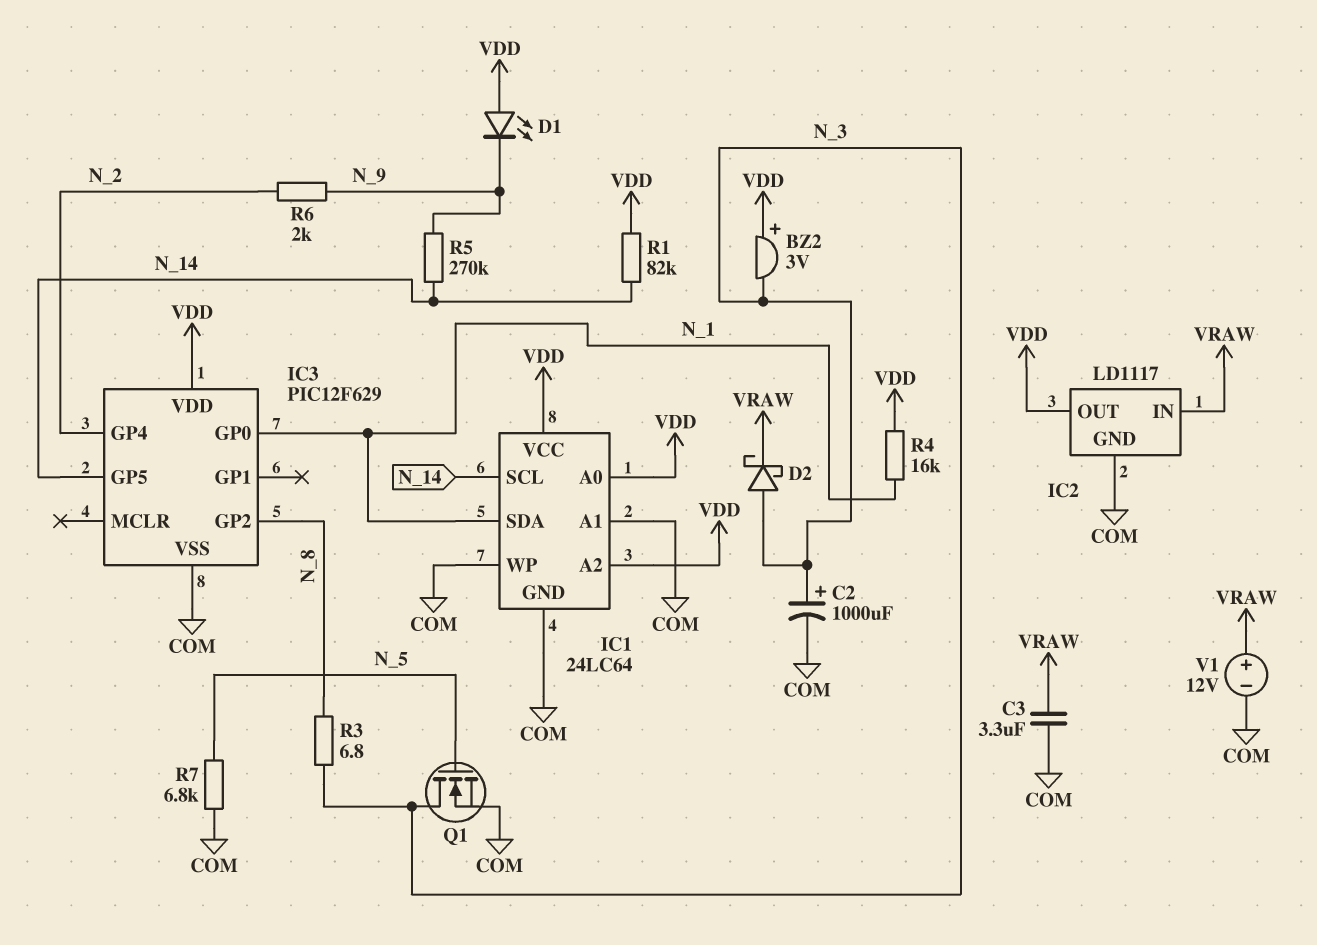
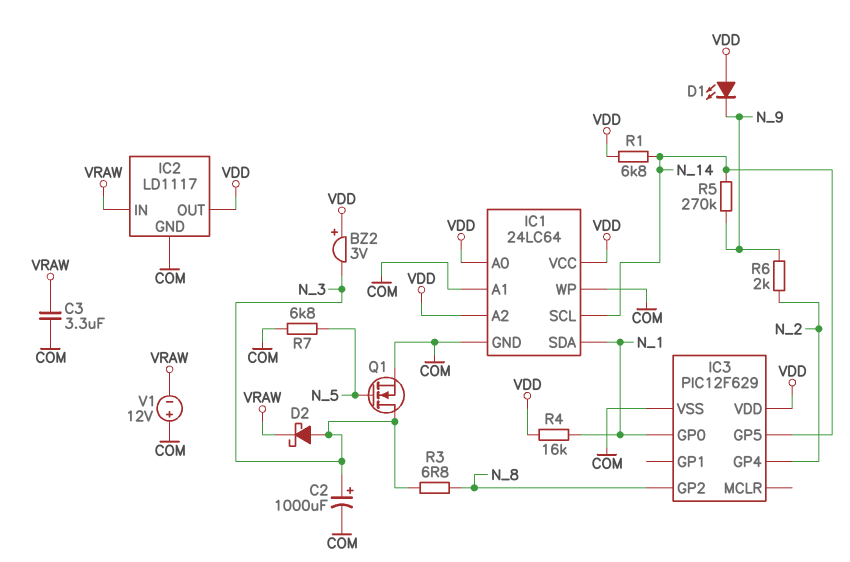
R1: 82k (N_14, VDD) -> 6.8k (N_14, VDD)
V1: 12V (plus VRAW, minus COM) -> 12V (plus COM, minus VRAW)

